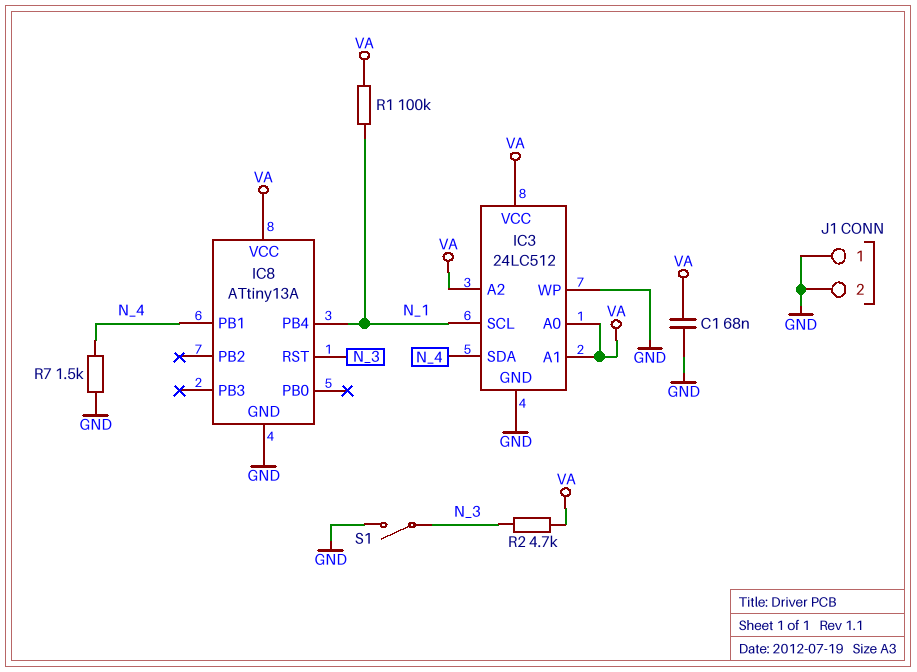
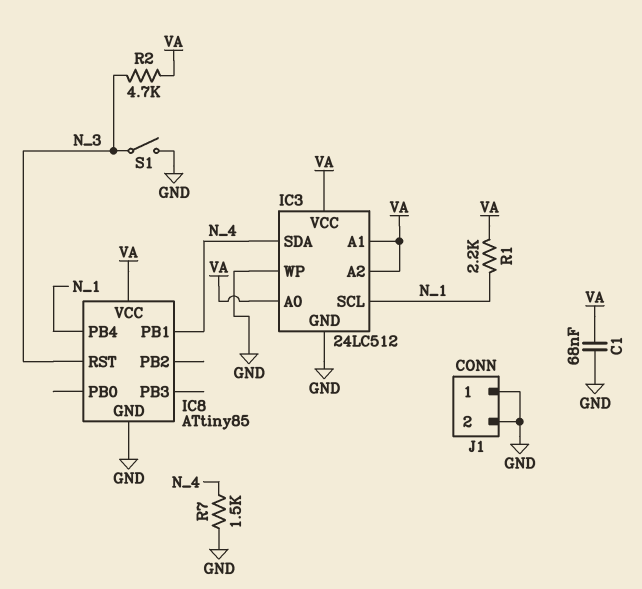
IC8: ATtiny13A -> ATtiny85
R1: 100k (N_1, VA) -> 2.2k (N_1, VA)

